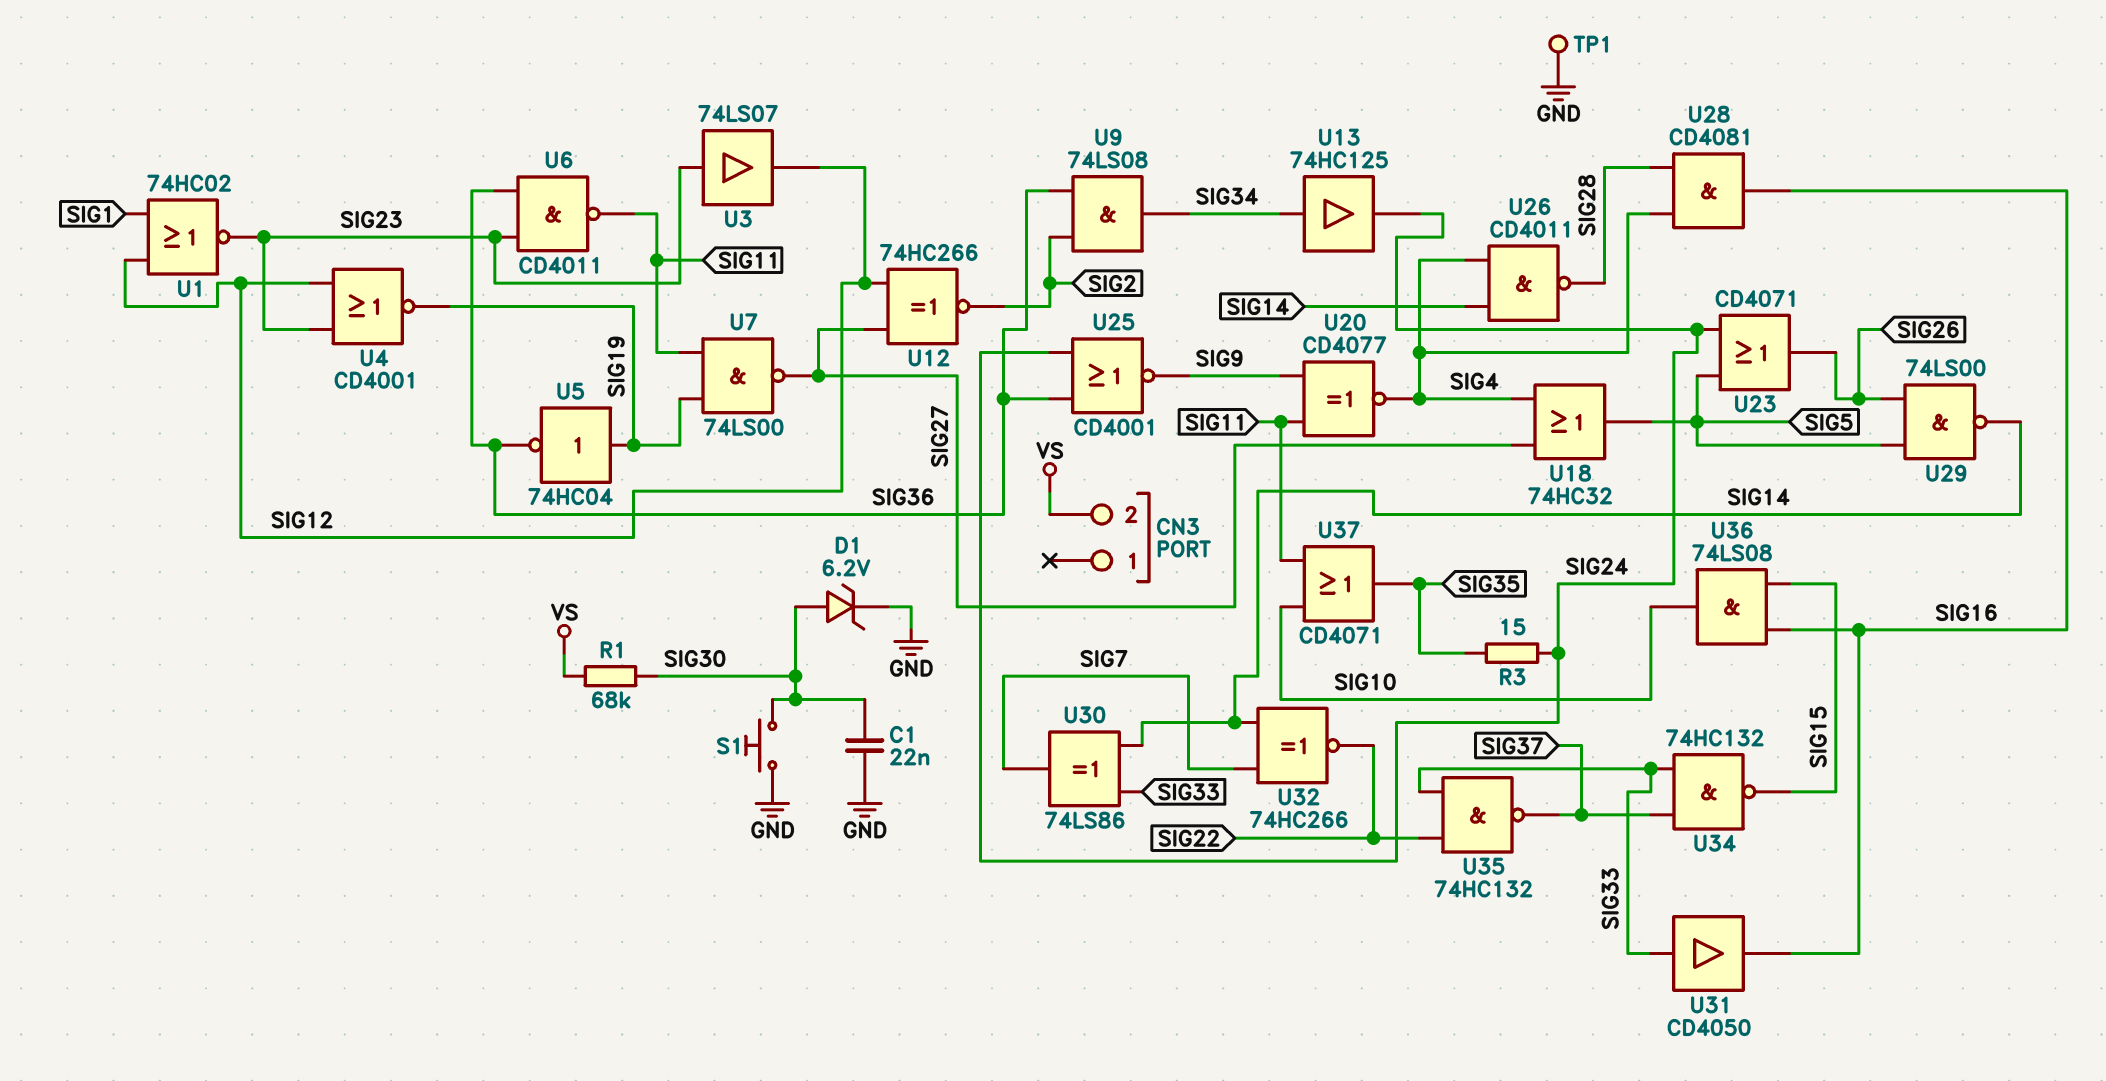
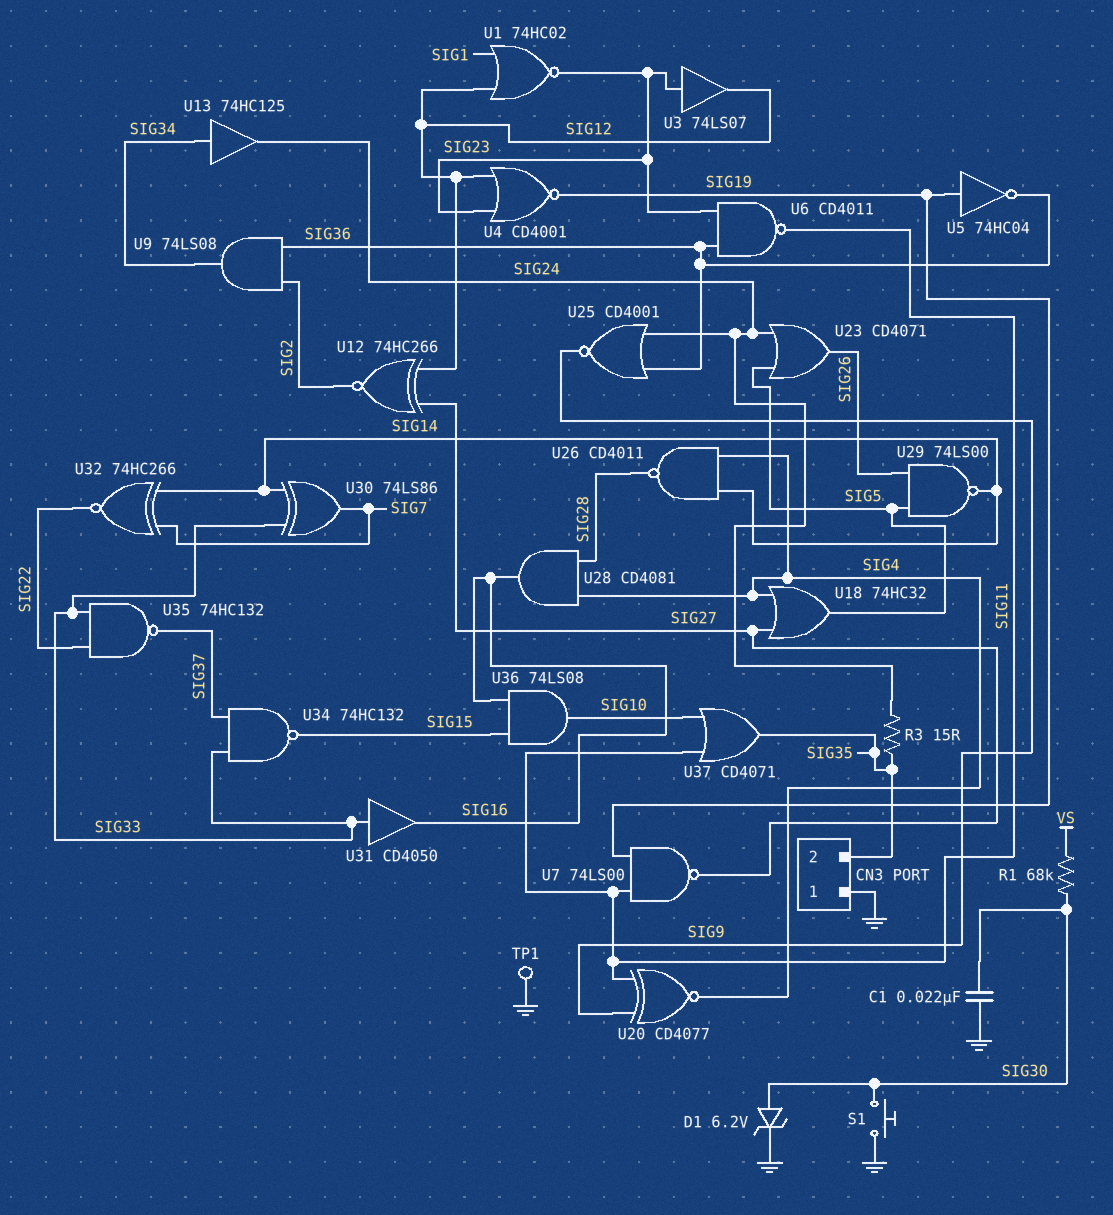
CN3 pin 1: none -> GND
CN3 pin 2: VS -> SIG35

